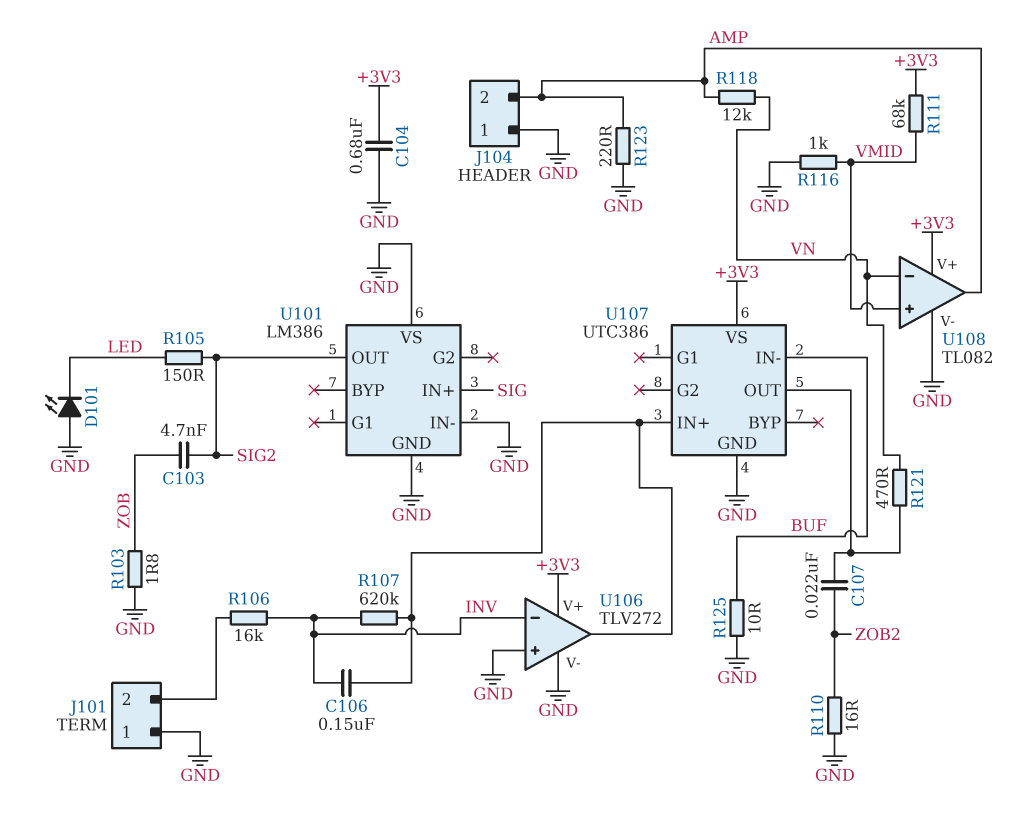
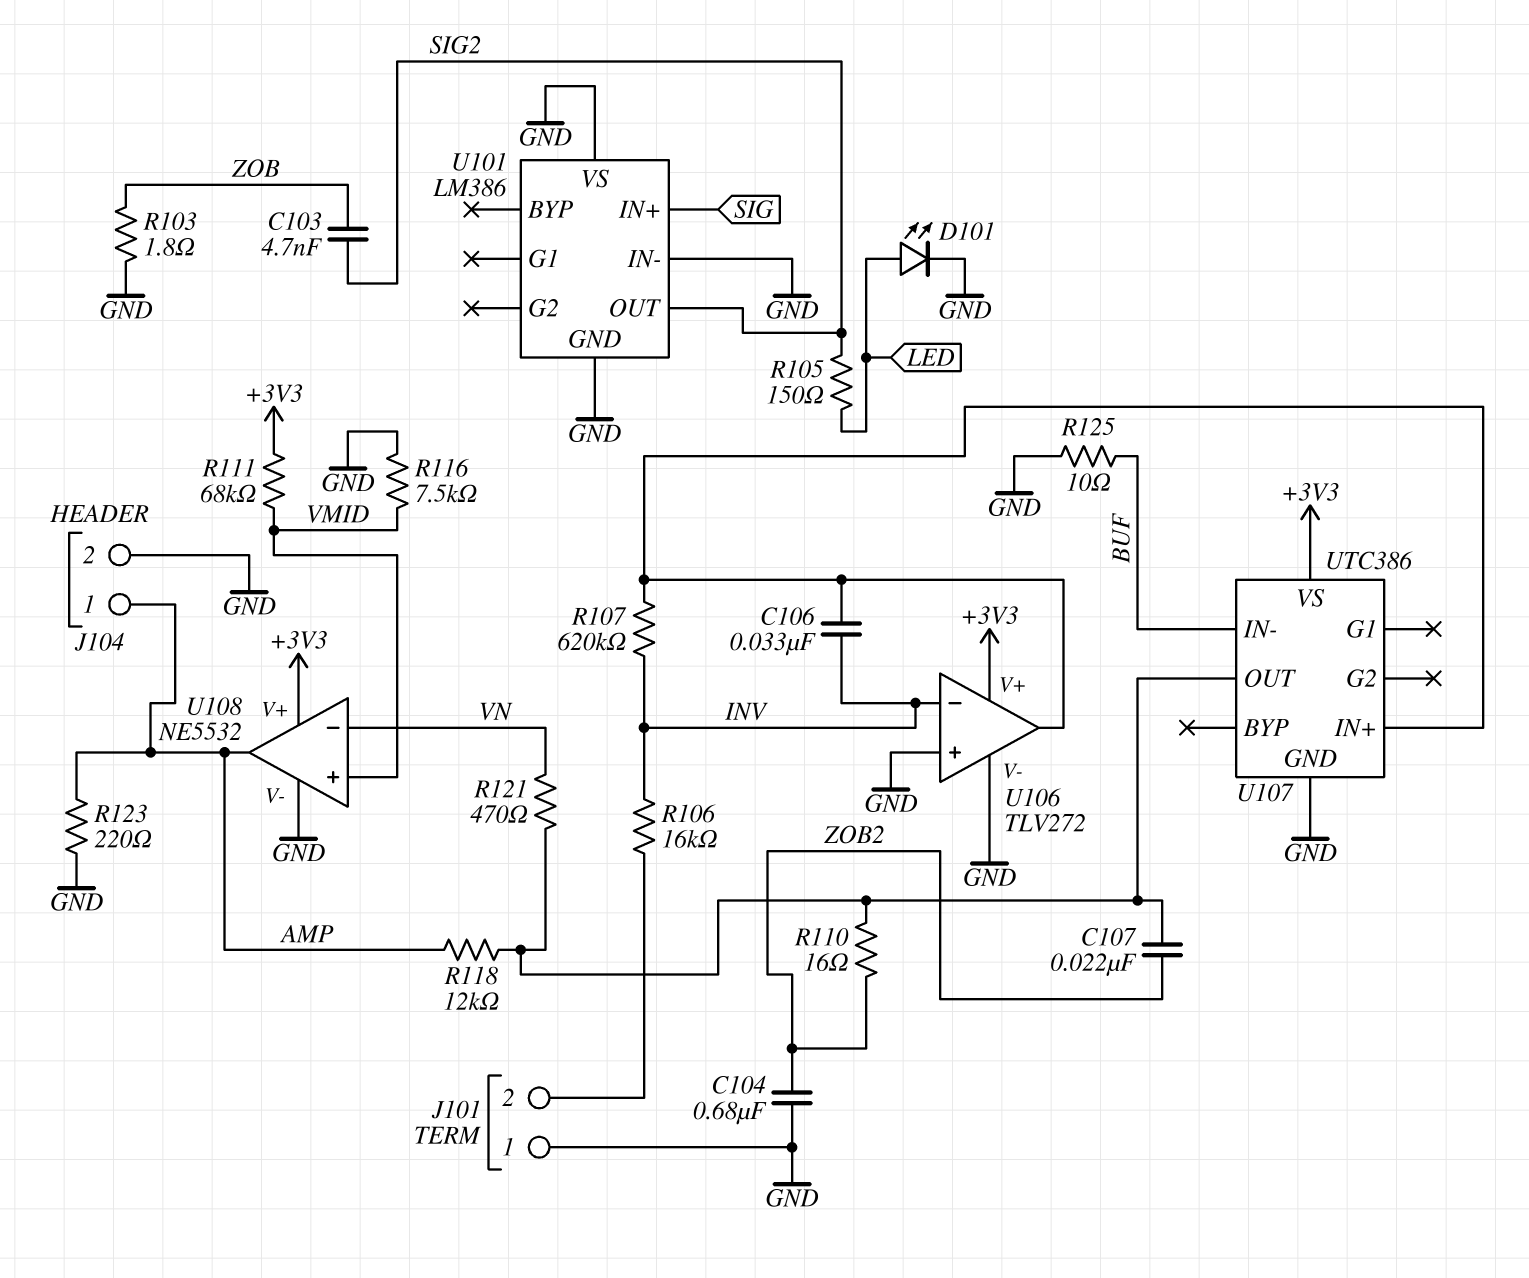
C104: 680nF (+3V3, GND) -> 680nF (GND, ZOB2)
C106: 150nF (INV, U106/out) -> 33nF (INV, U106/out)
D101: LED (A GND, K LED) -> LED (A LED, K GND)
J104 pin 1: GND -> AMP
J104 pin 2: AMP -> GND
R110: 16 (GND, ZOB2) -> 16 (U107/OUT, ZOB2)
R116: 1k (GND, VMID) -> 7.5k (GND, VMID)
R118: 12k (AMP, VN) -> 12k (AMP, U107/OUT)
U108: TL082 -> NE5532

